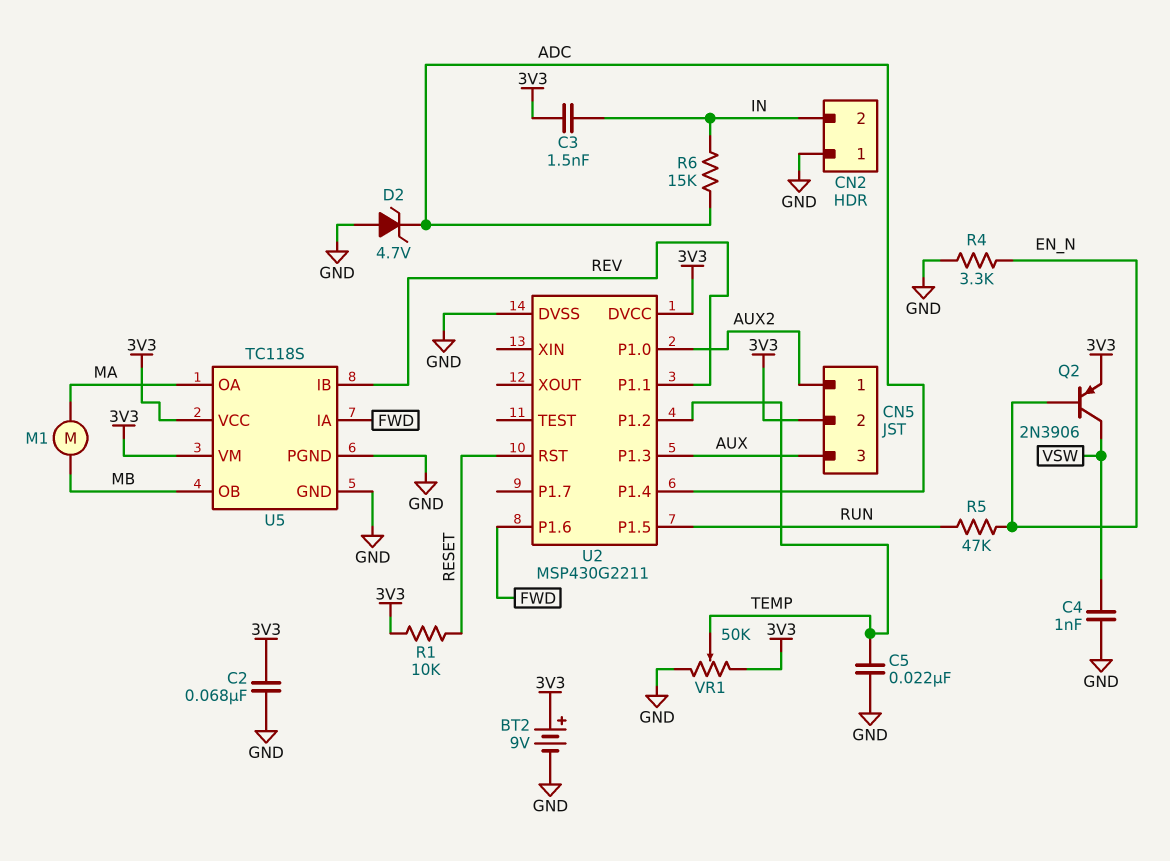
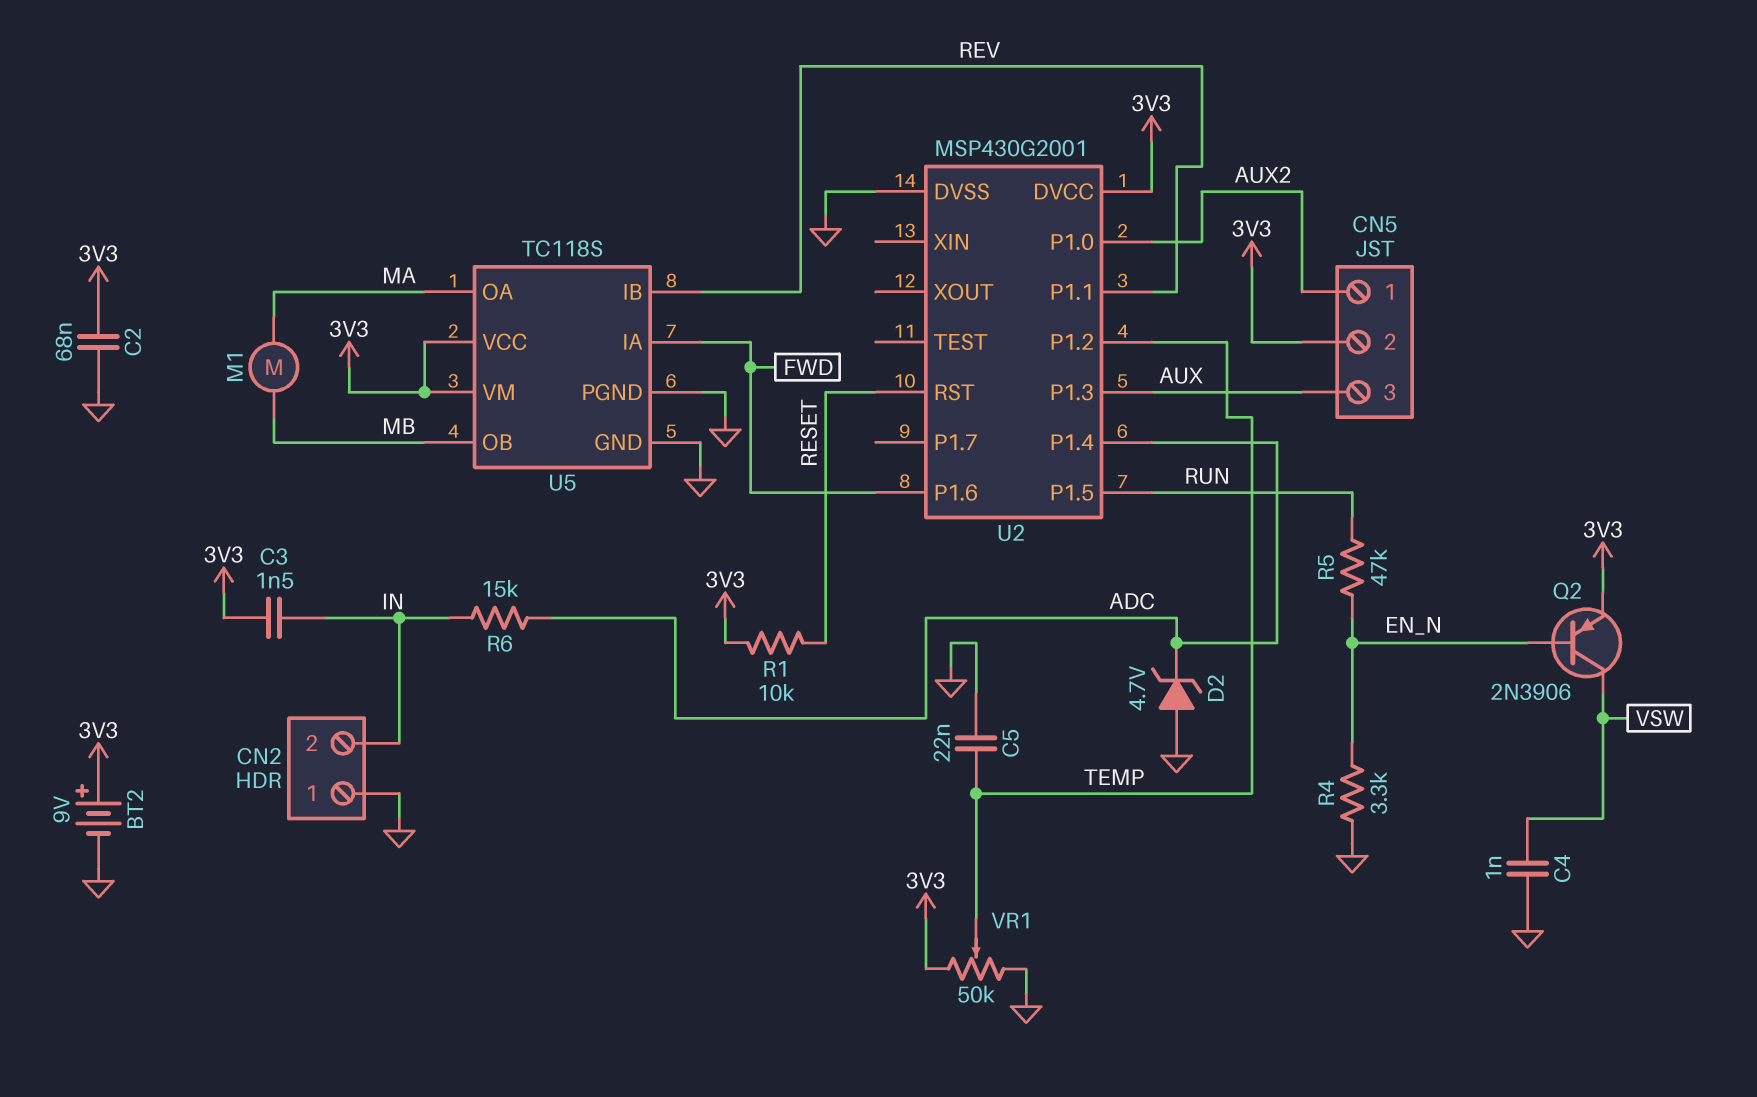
U2: MSP430G2211 -> MSP430G2001

